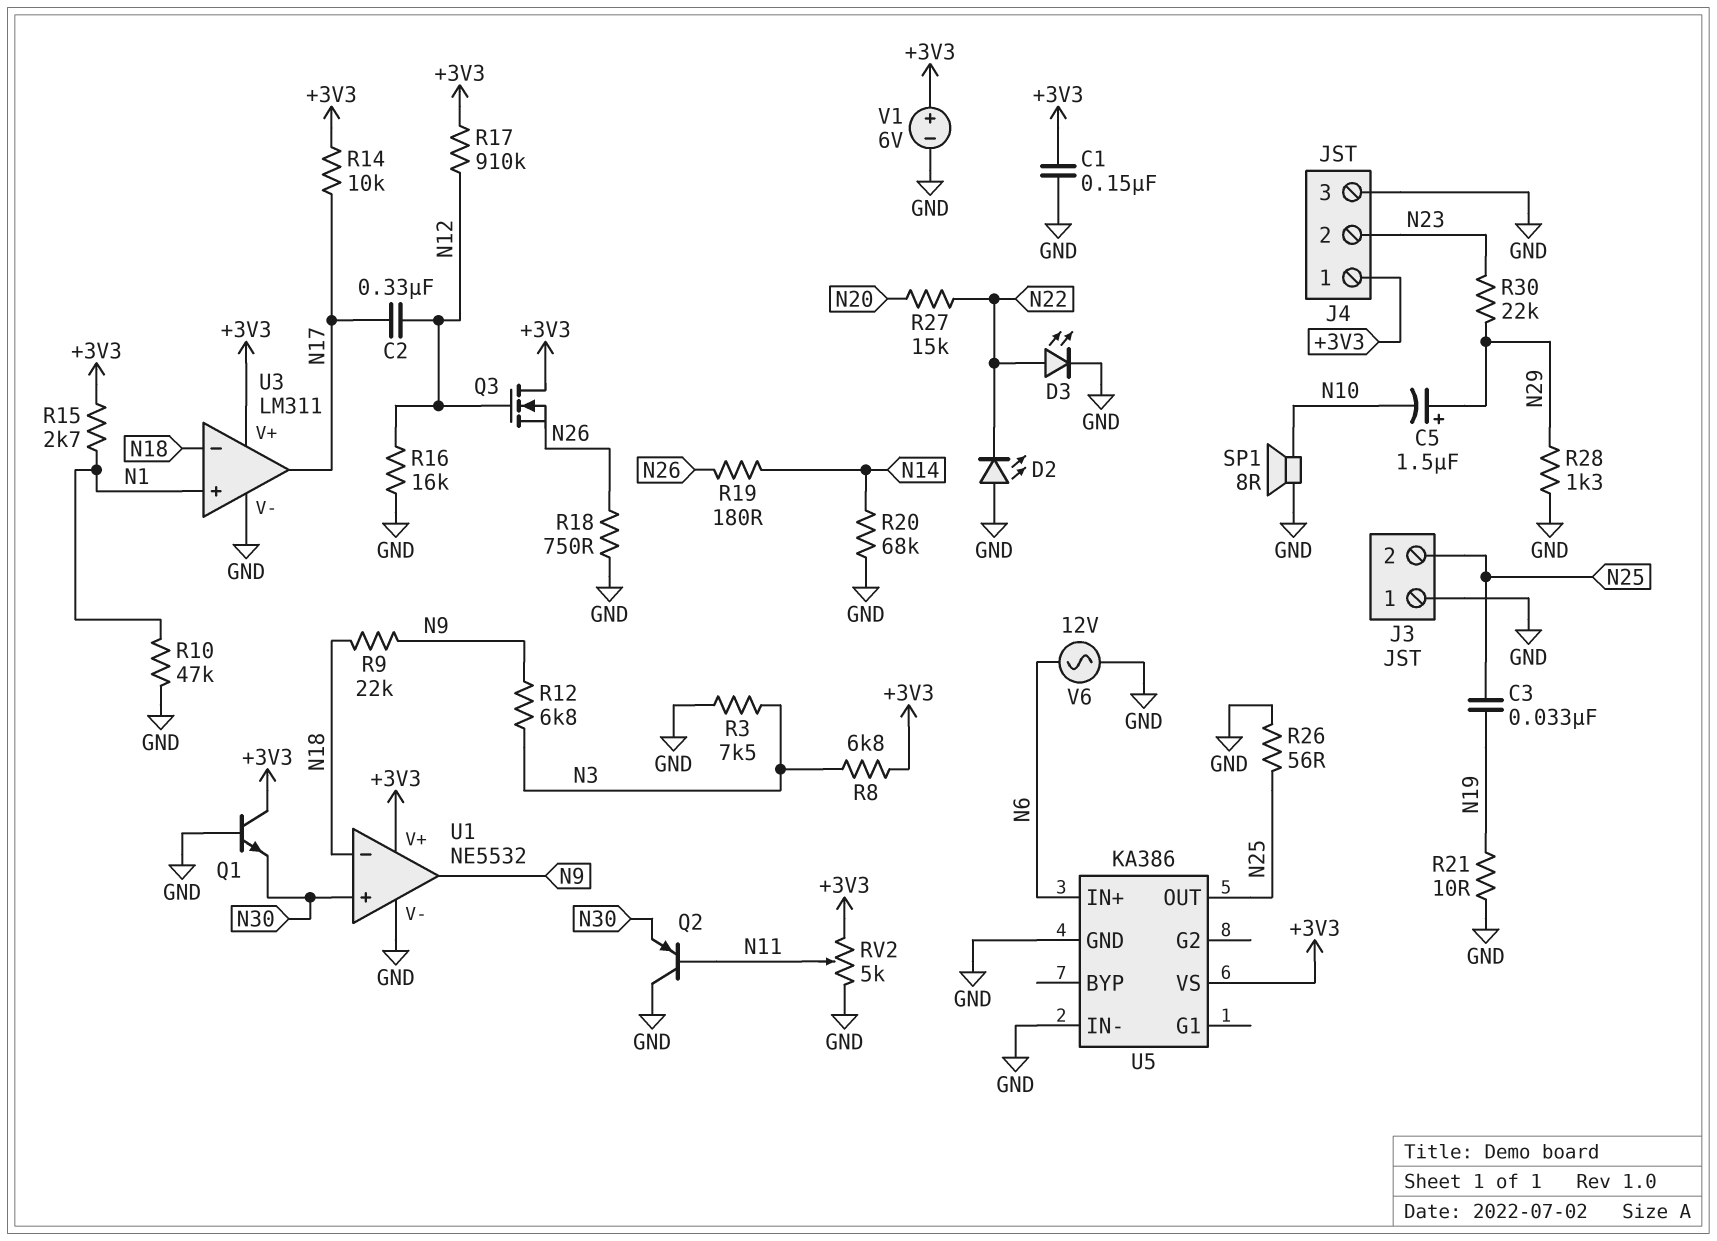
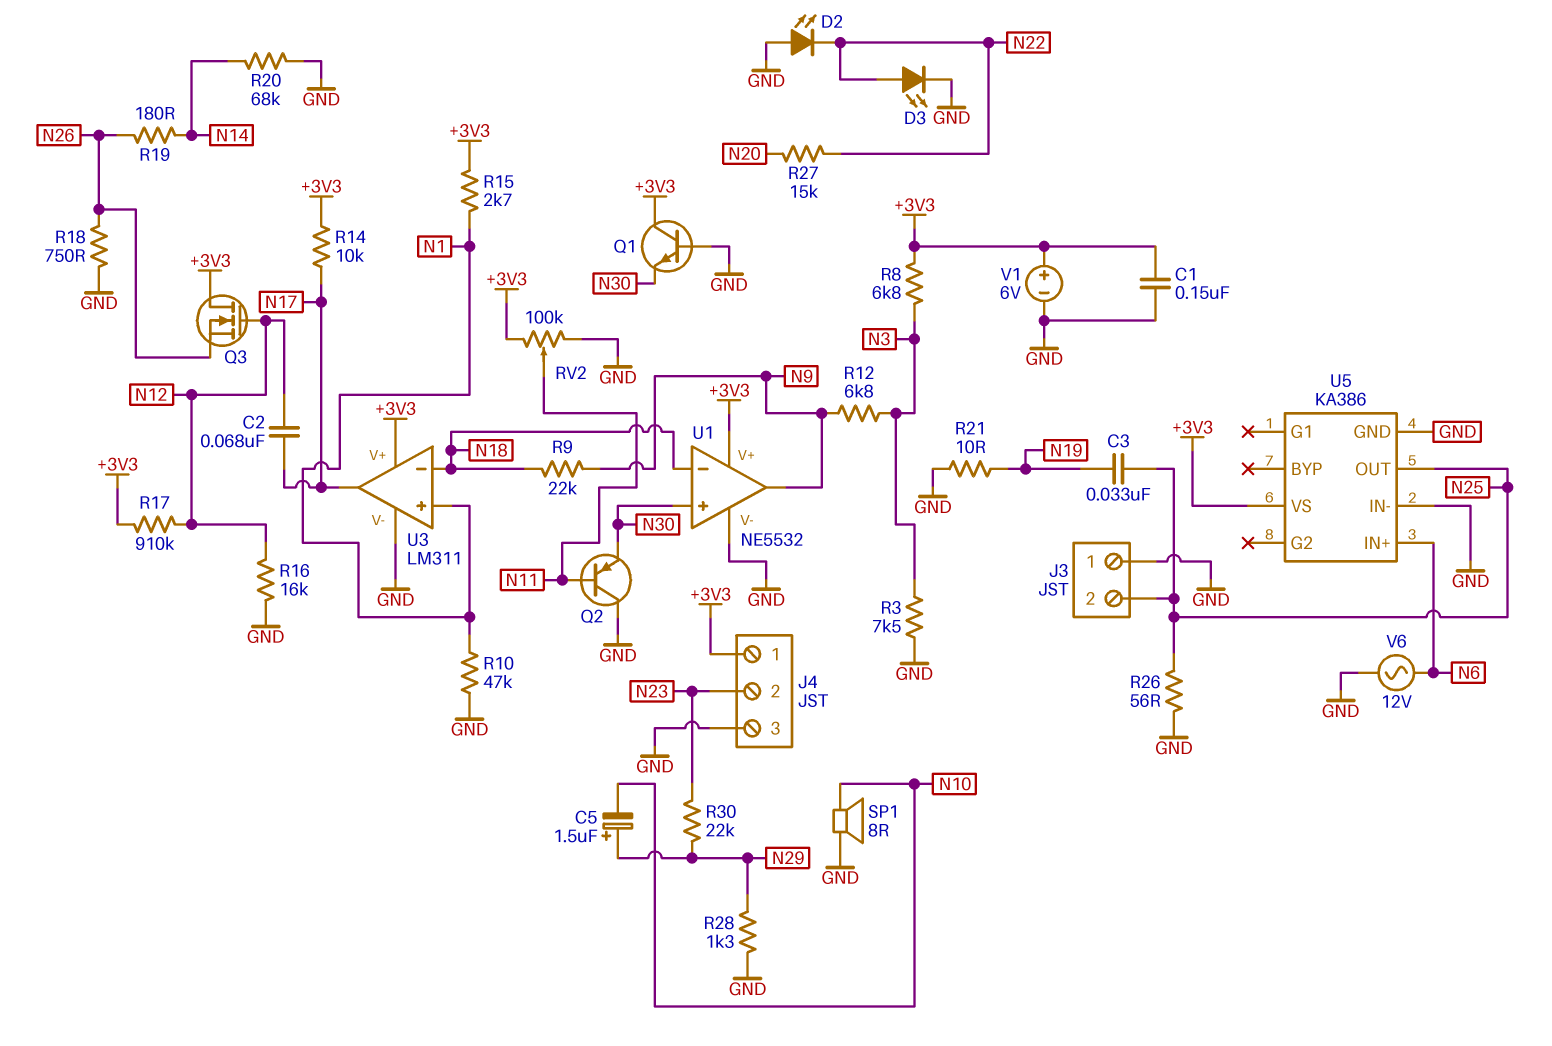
C2: 330nF (N12, N17) -> 68nF (N12, N17)
RV2: 5k (+3V3, GND, wiper N11) -> 100k (+3V3, GND, wiper N11)

